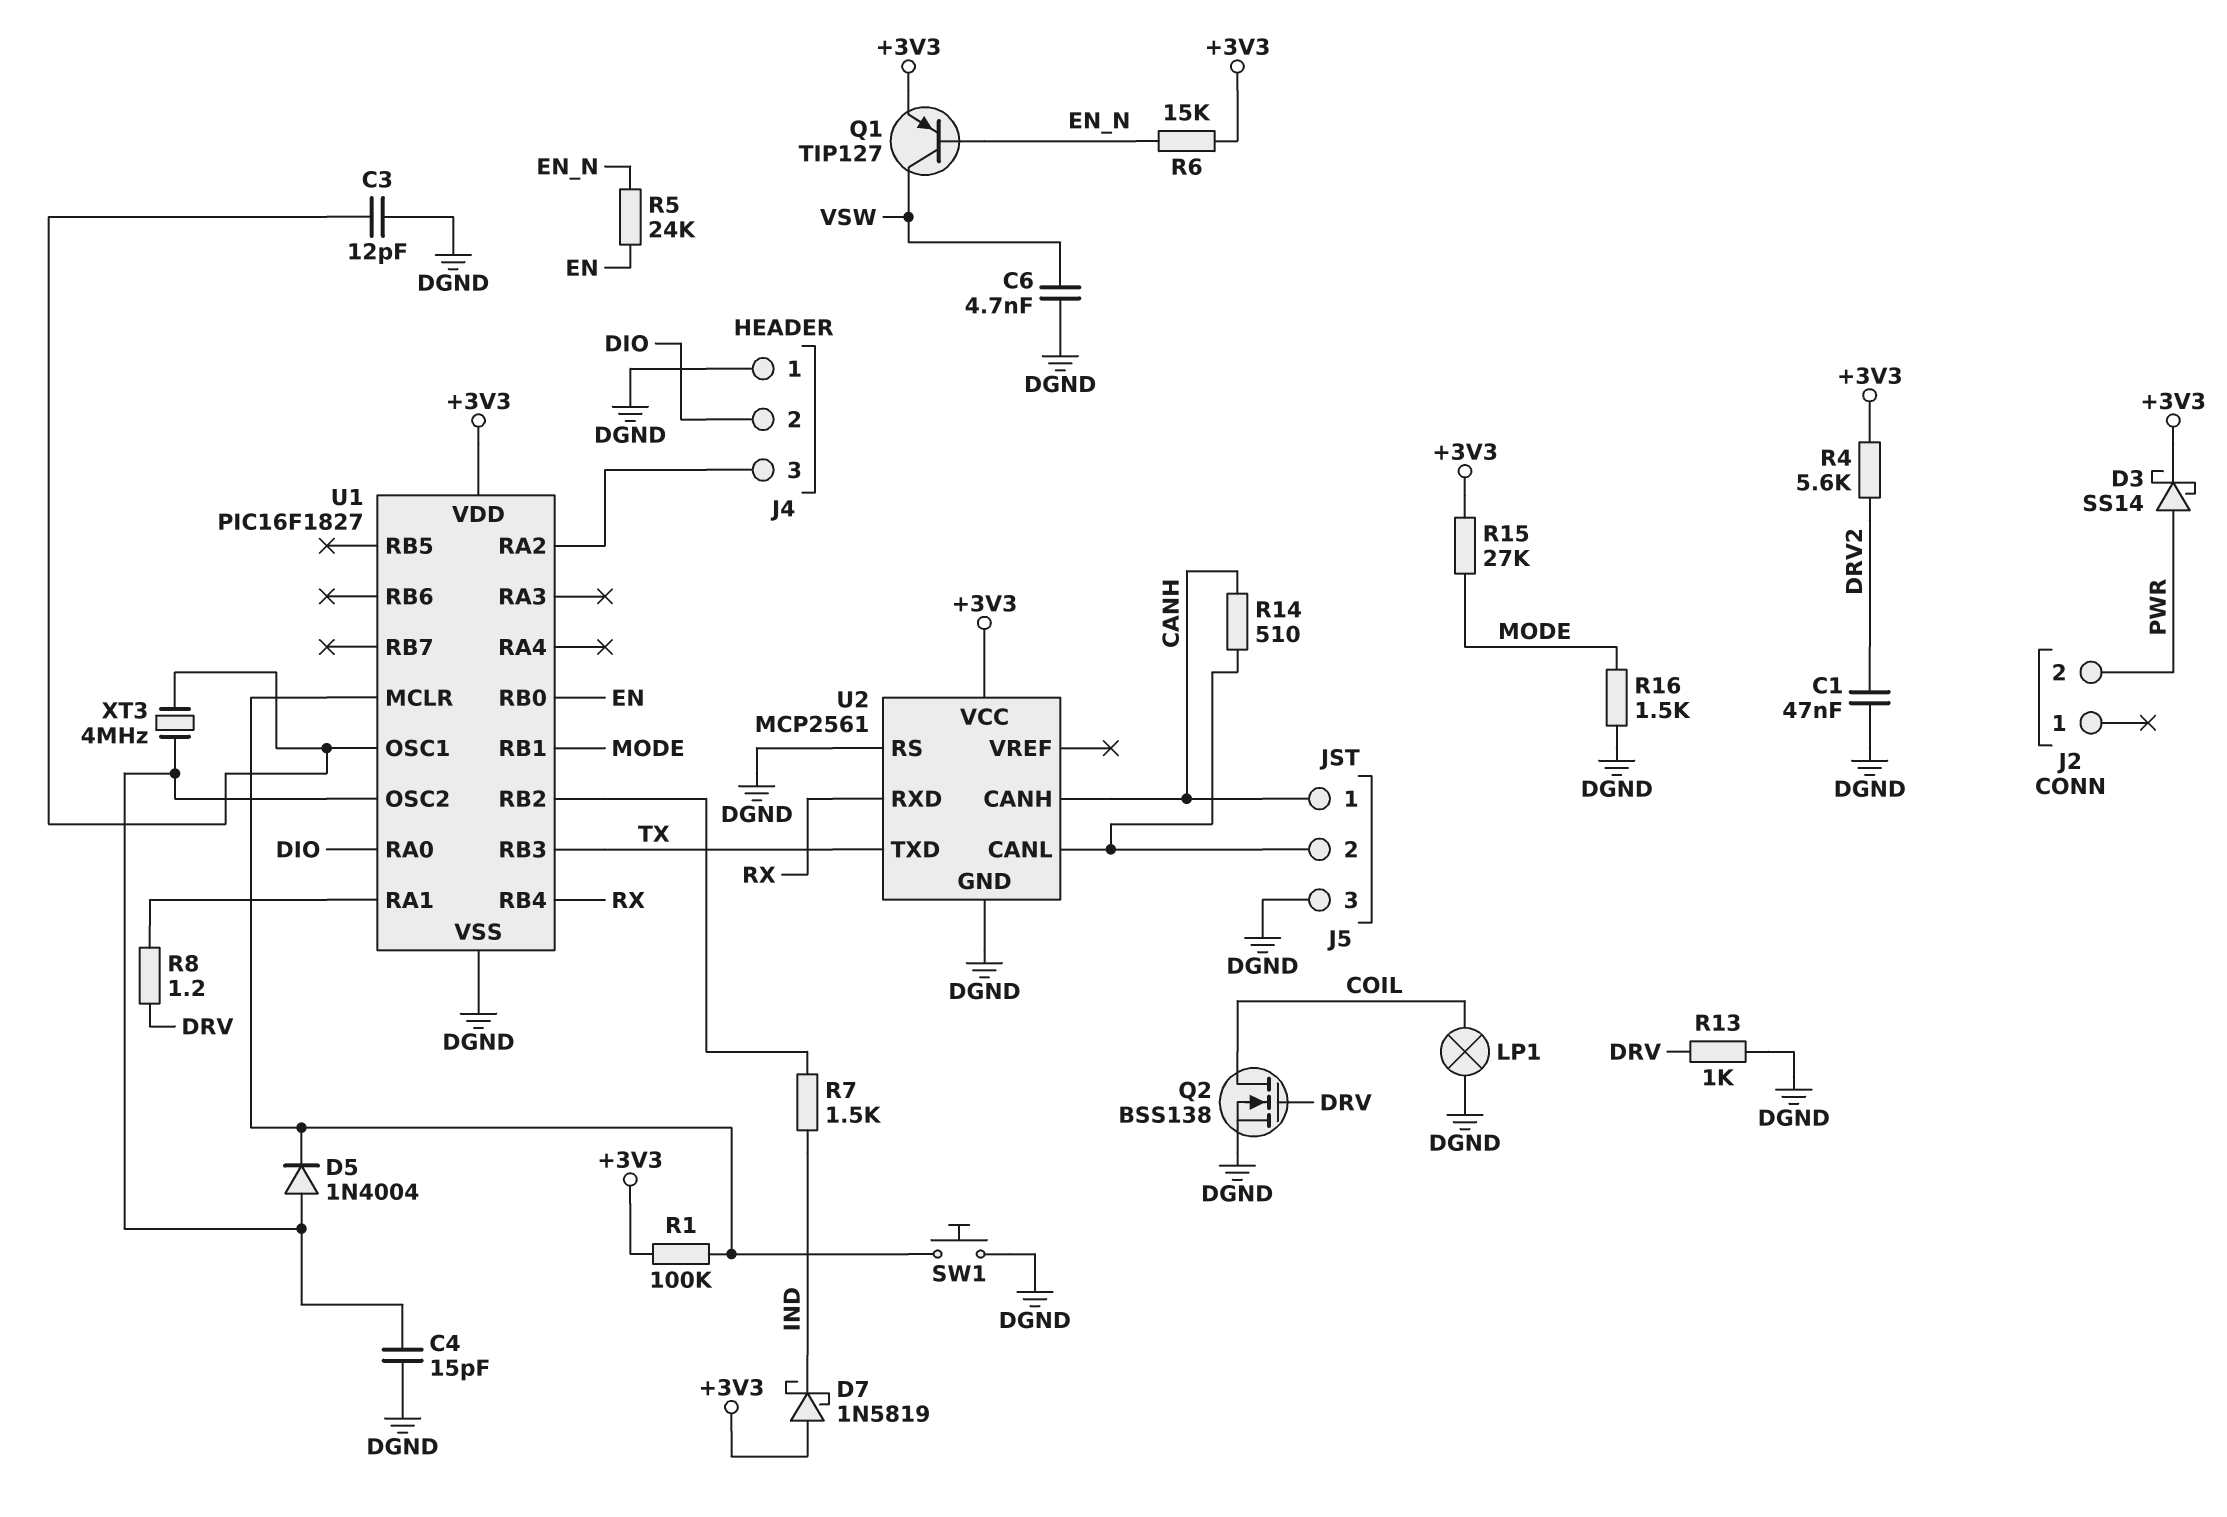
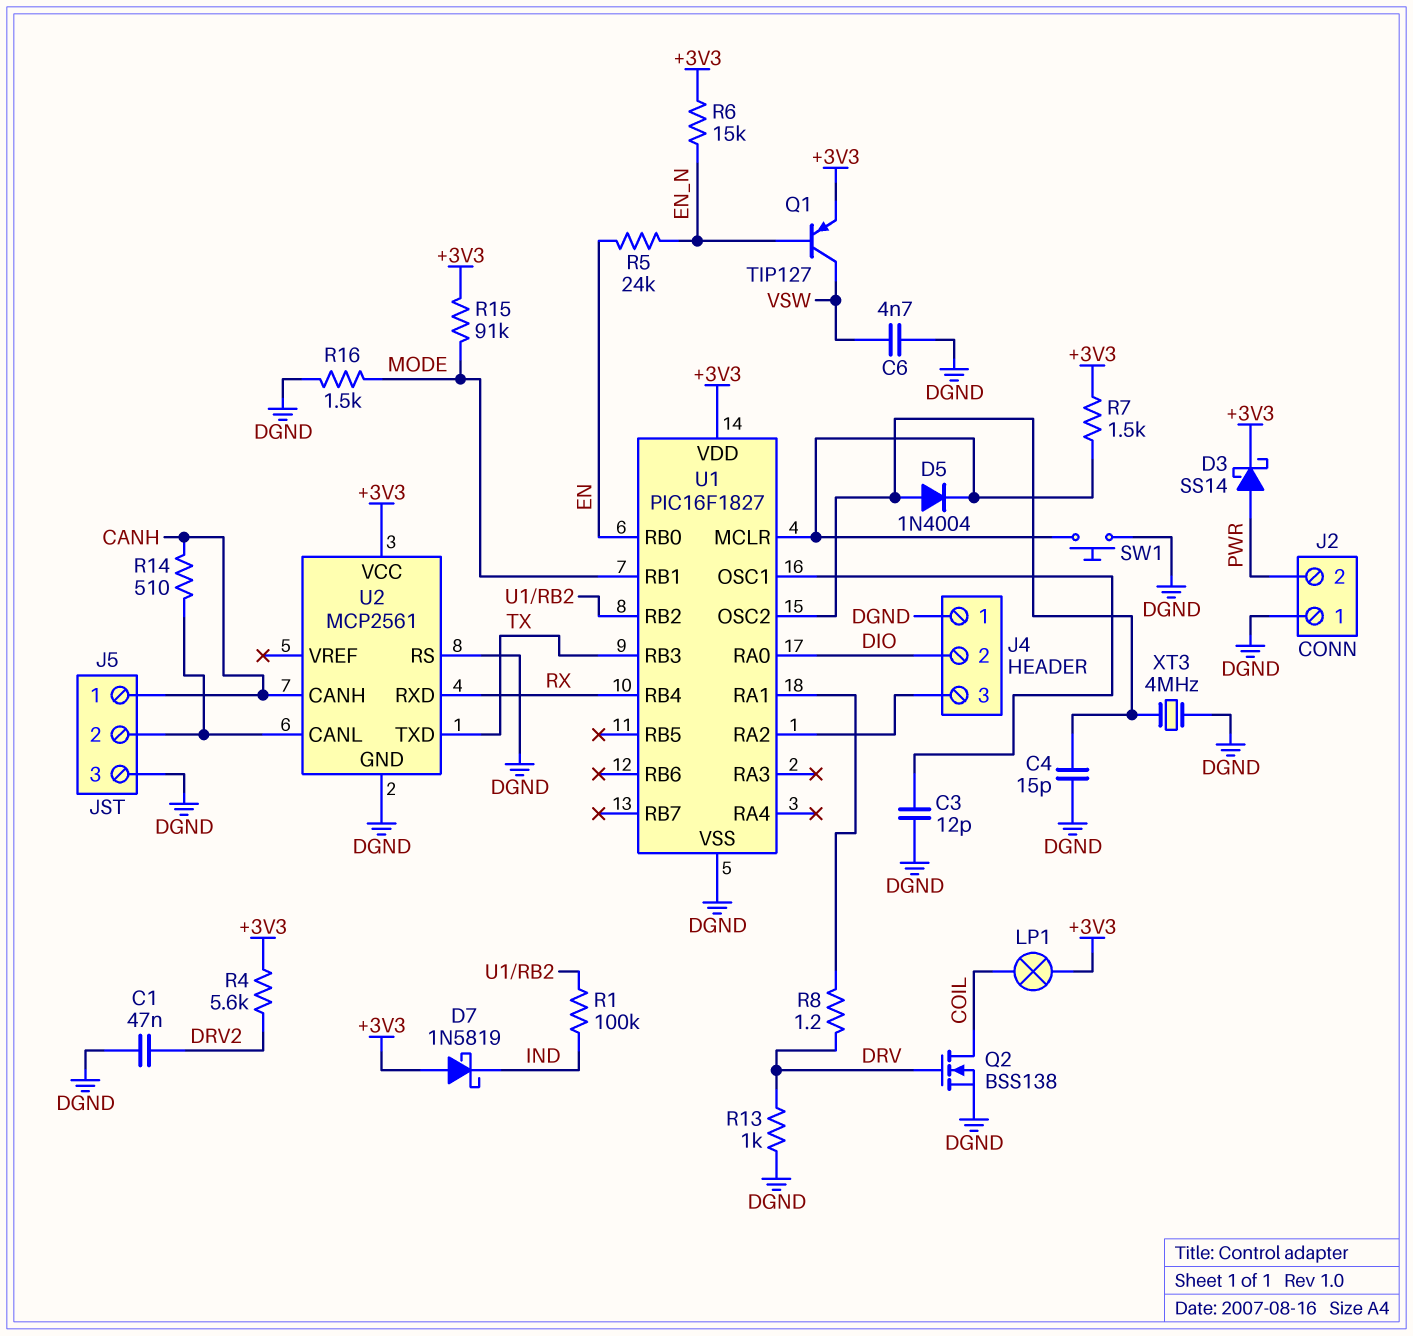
J2 pin 1: none -> DGND
LP1: lamp (COIL, DGND) -> lamp (+3V3, COIL)
R1: 100k (+3V3, U1/MCLR) -> 100k (IND, U1/RB2)
R7: 1.5k (IND, U1/RB2) -> 1.5k (+3V3, U1/MCLR)
R15: 27k (+3V3, MODE) -> 91k (+3V3, MODE)
XT3: 4MHz (U1/OSC1, U1/OSC2) -> 4MHz (DGND, U1/OSC2)

